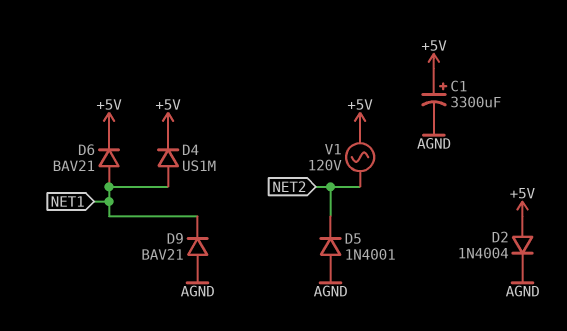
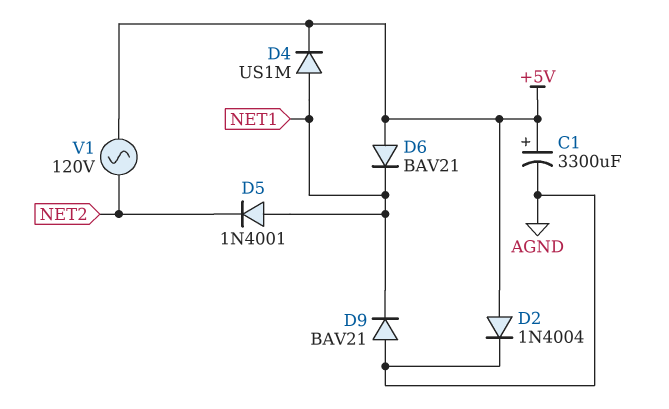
D5: diode 1N4001 (A AGND, K NET2) -> diode 1N4001 (A NET1, K NET2)
D6: diode BAV21 (A NET1, K +5V) -> diode BAV21 (A +5V, K NET1)

